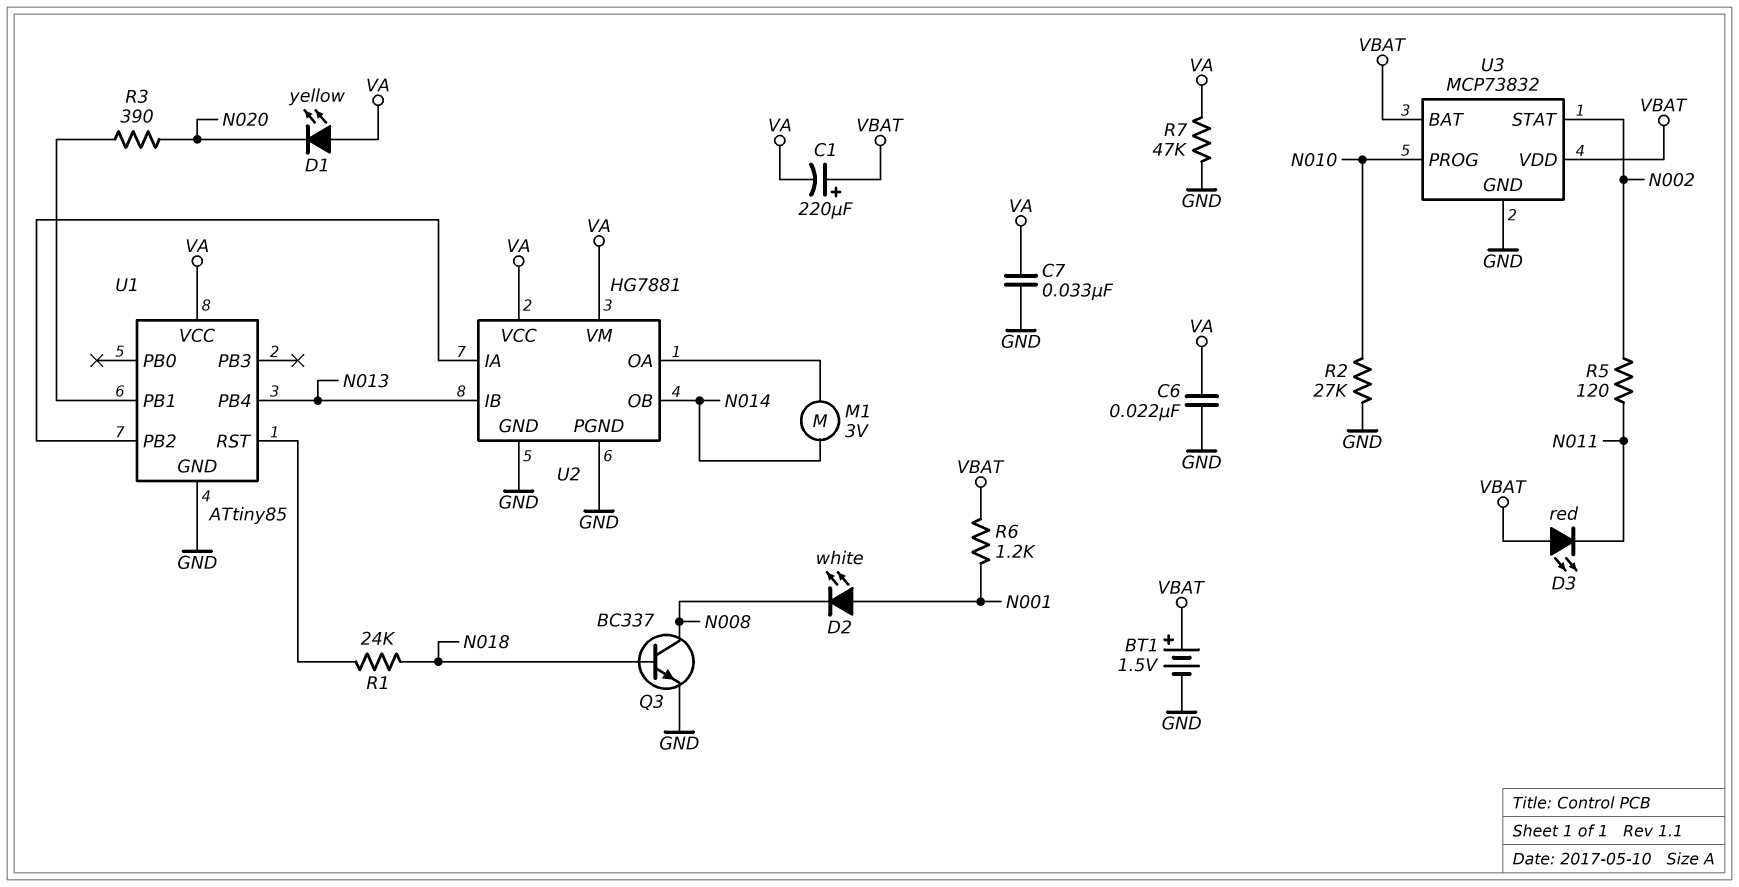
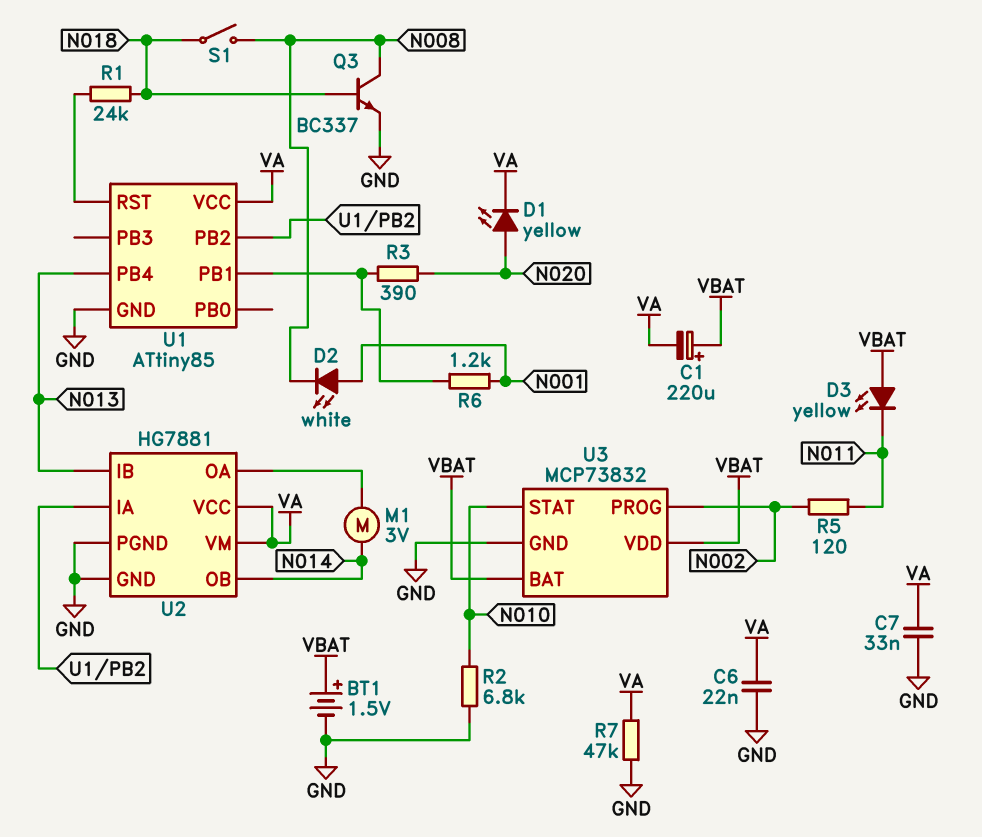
D1: LED yellow (A VA, K N020) -> LED yellow (A N020, K VA)
D3: LED red (A VBAT, K N011) -> LED yellow (A VBAT, K N011)
R2: 27k (GND, N010) -> 6.8k (GND, N010)
R6: 1.2k (N001, VBAT) -> 1.2k (N001, U1/PB1)
S1: none -> switch (N008, N018)
U3 pin PROG: N010 -> N002
U3 pin STAT: N002 -> N010

